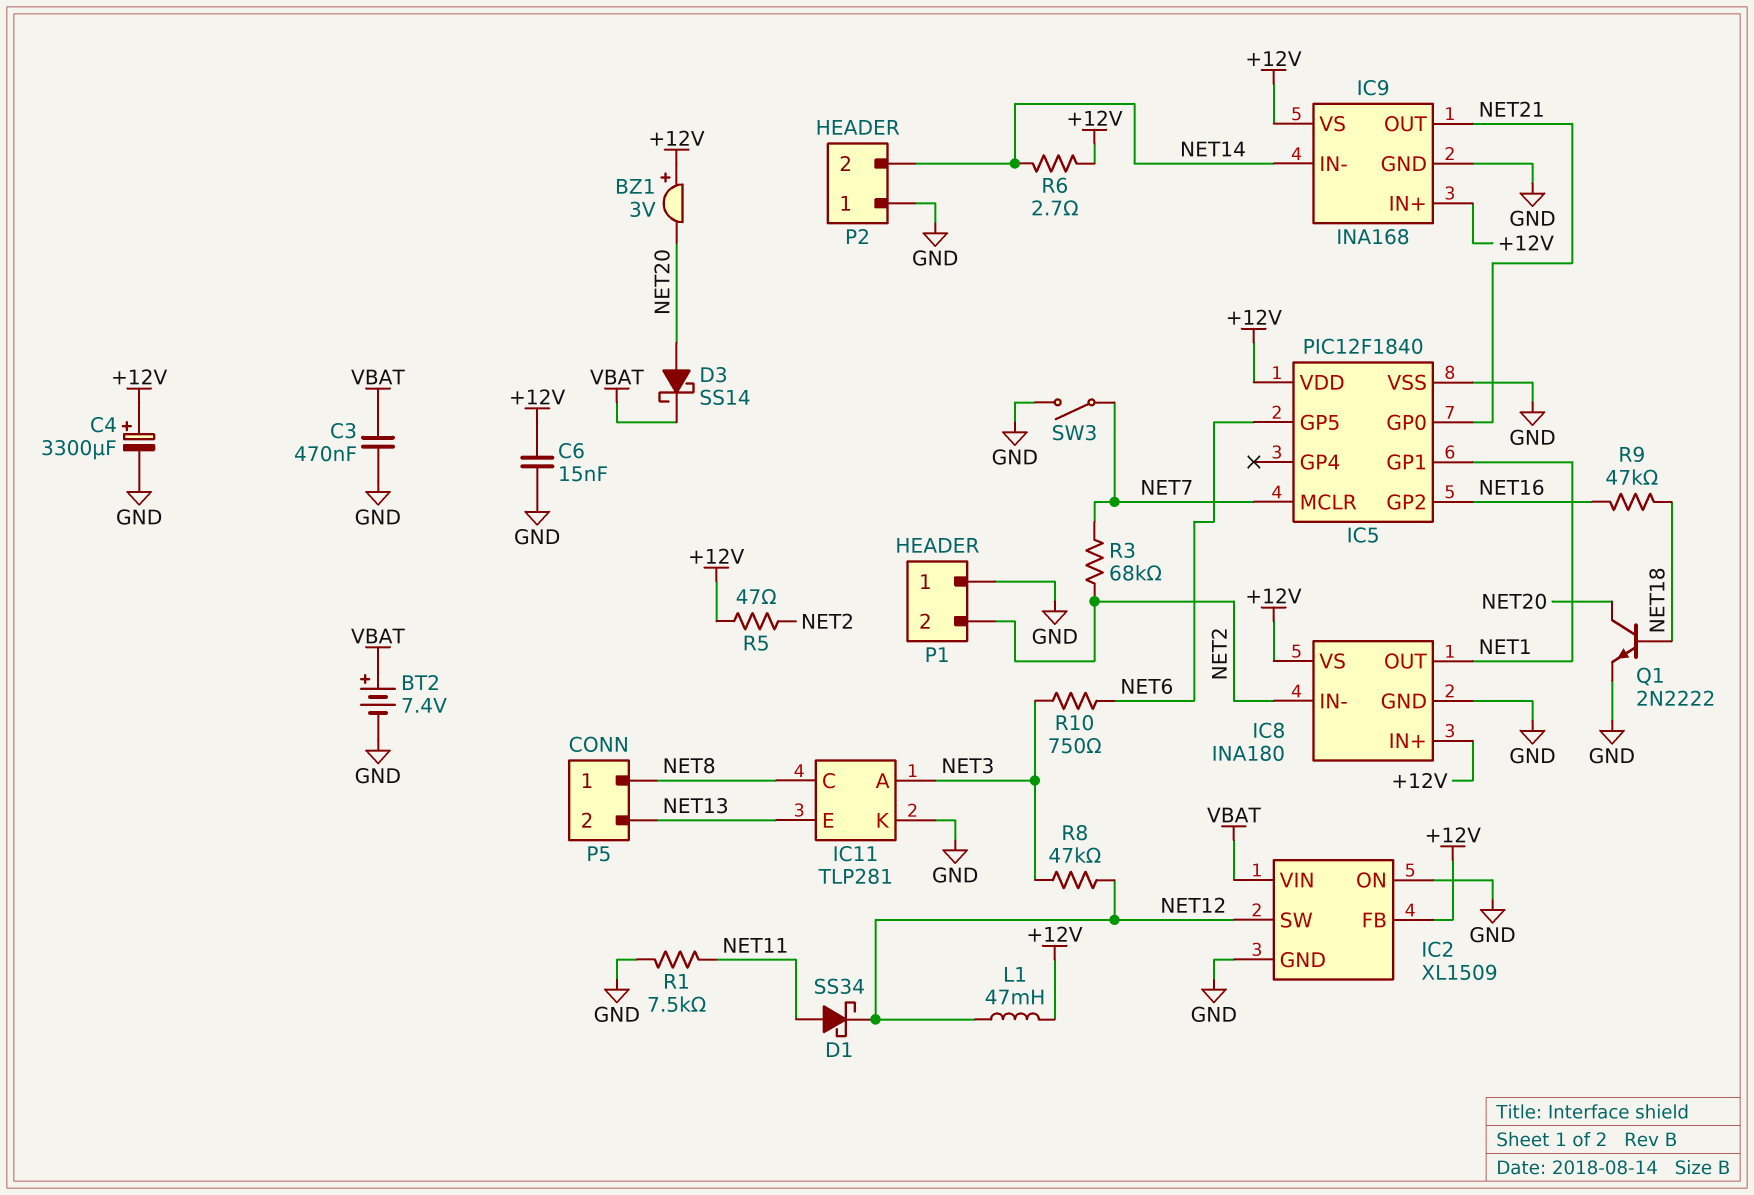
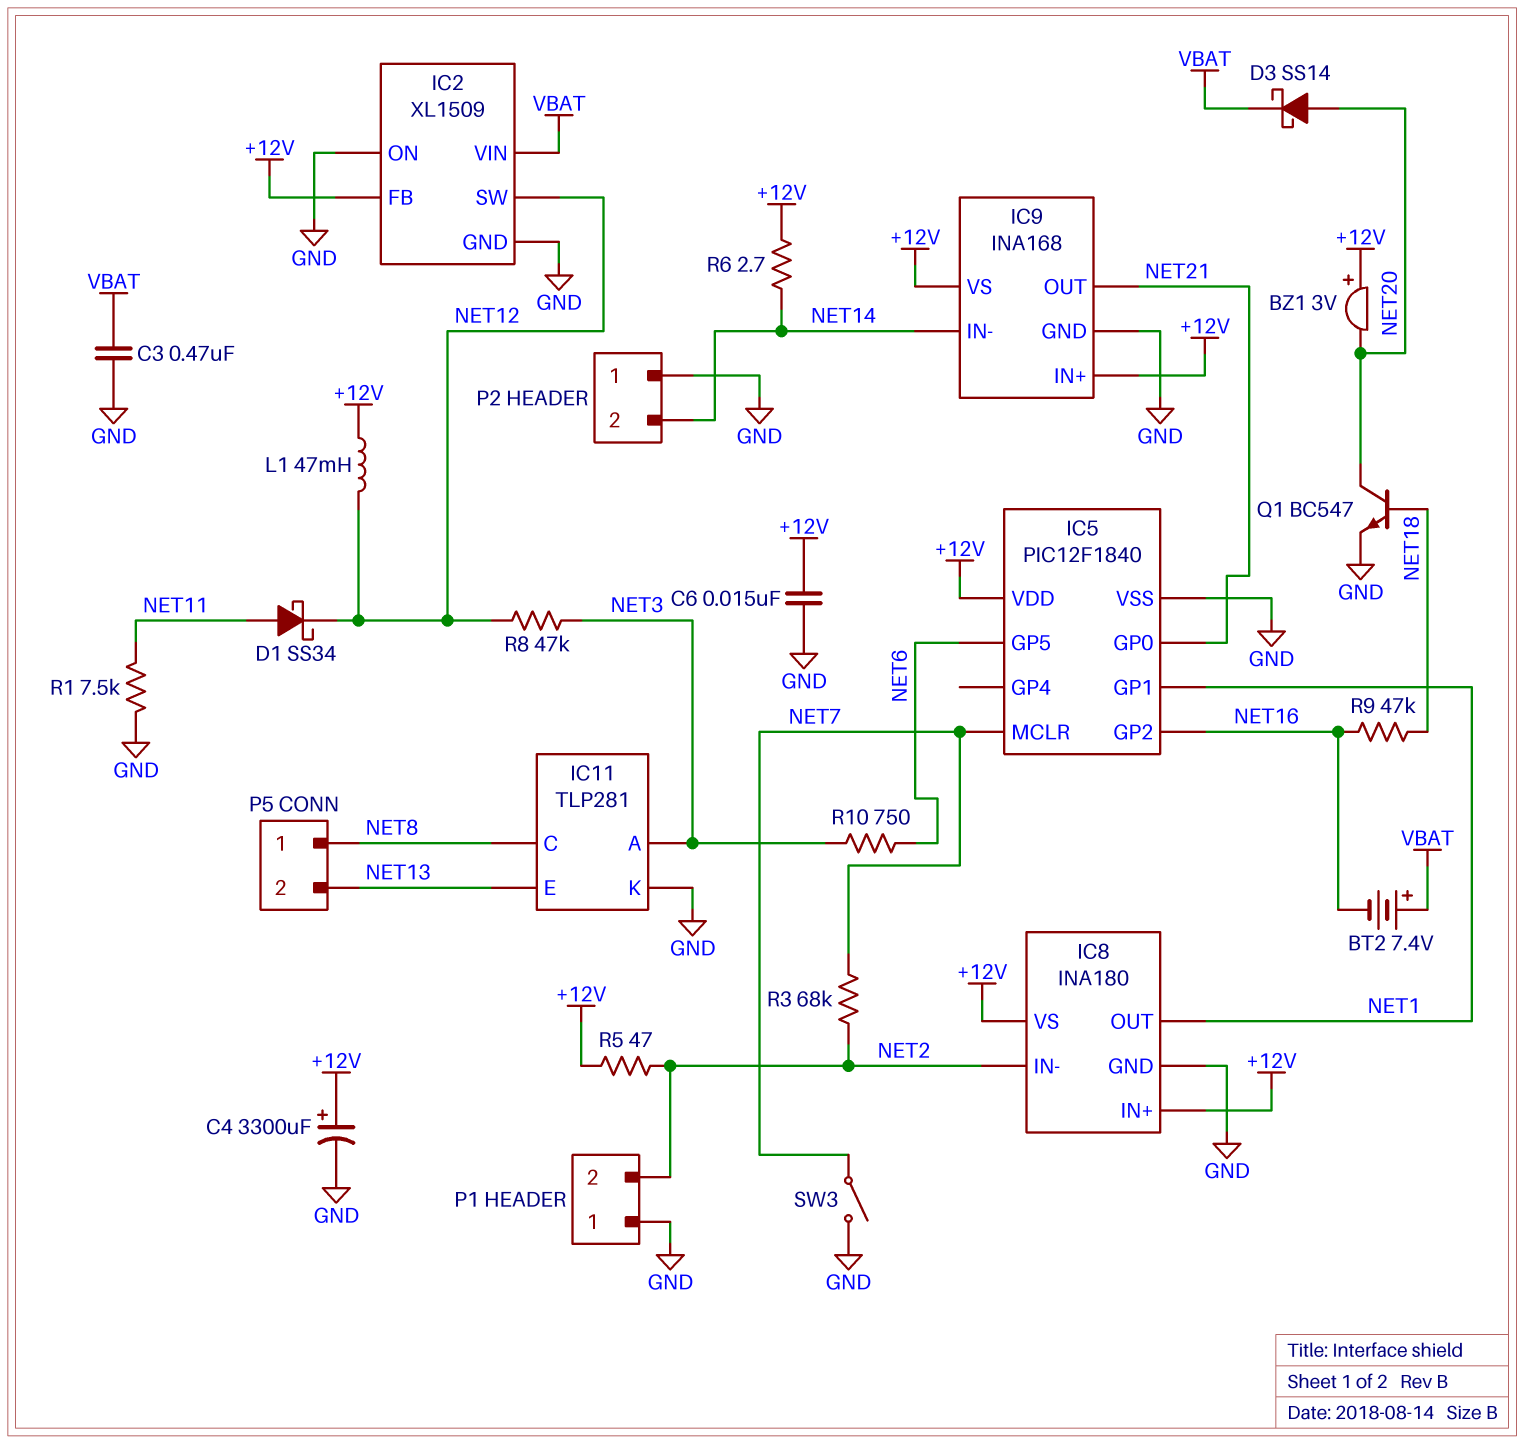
BT2: 7.4V (plus VBAT, minus GND) -> 7.4V (plus VBAT, minus NET16)
Q1: NPN 2N2222 (B NET18, C NET20, E GND) -> NPN BC547 (B NET18, C NET20, E GND)

